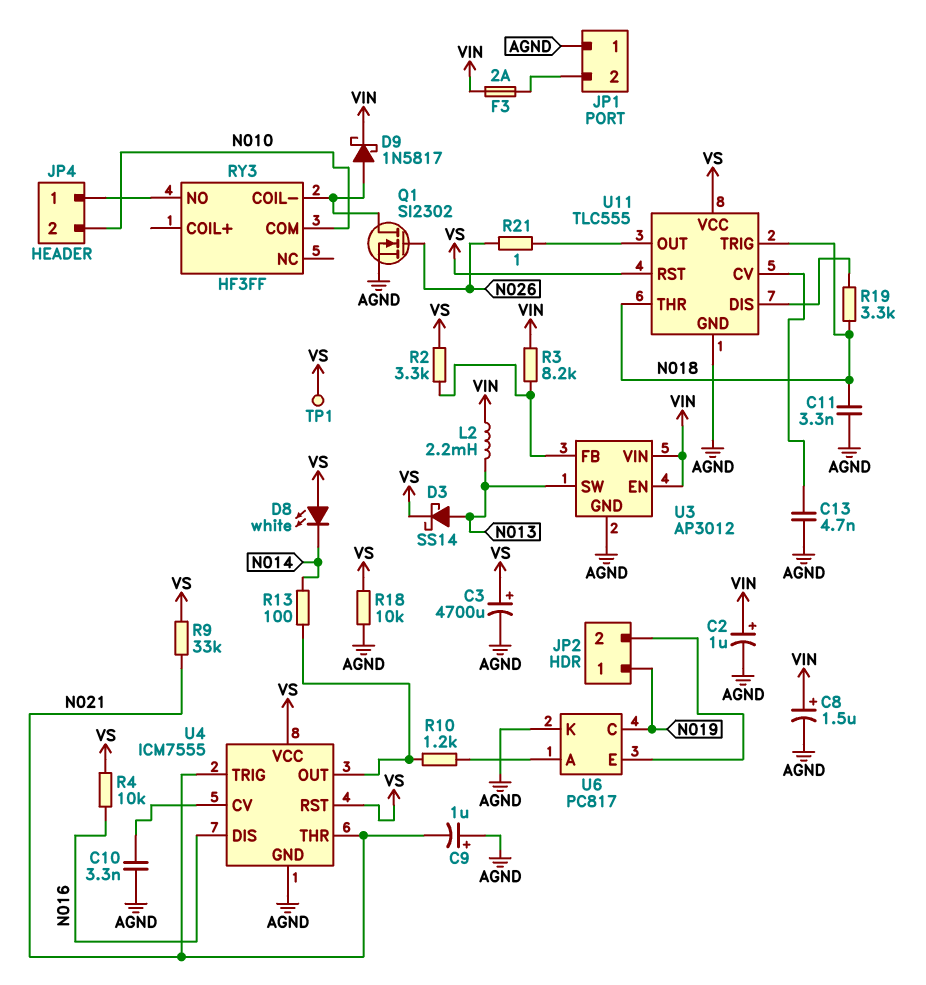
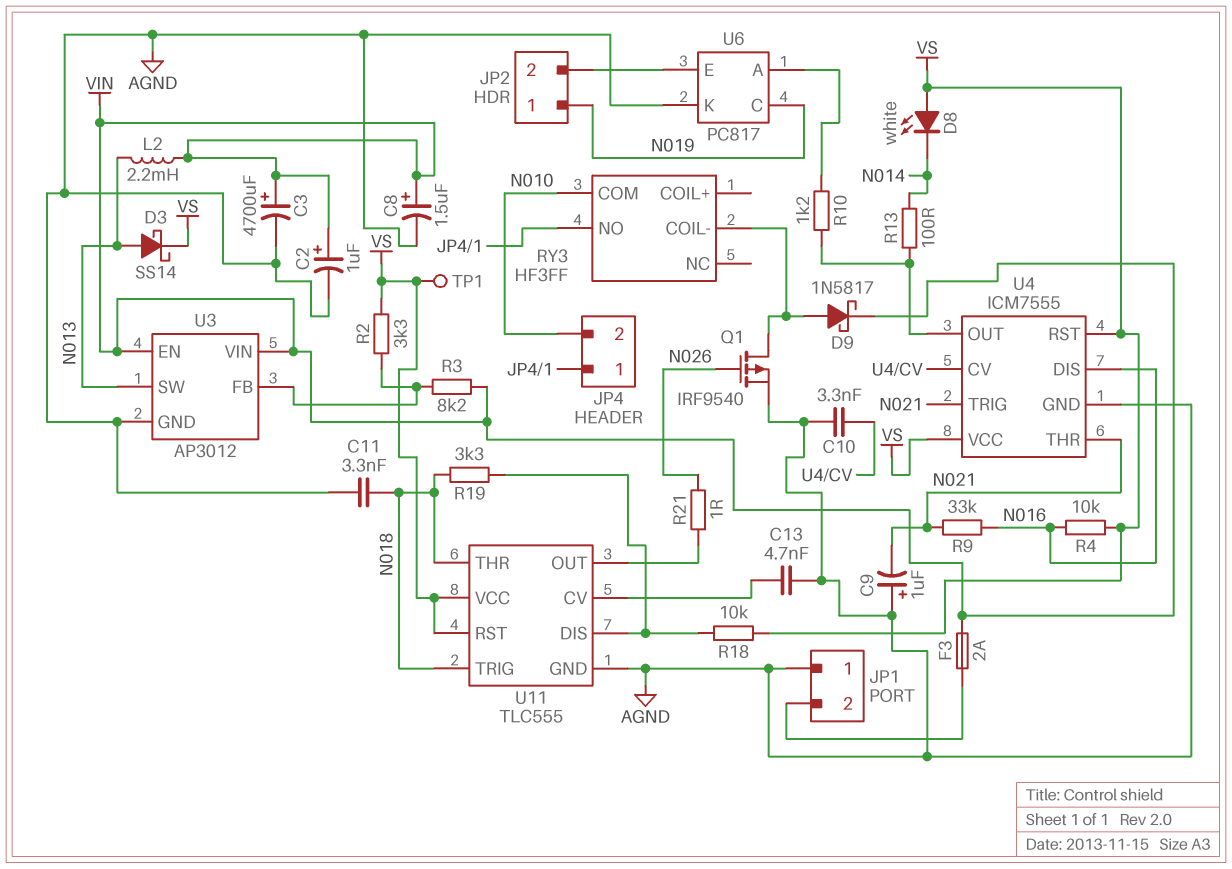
C3: 4700uF (plus VS, minus AGND) -> 4700uF (plus VIN, minus AGND)
Q1: NMOS SI2302 (G N026, D RY3/COIL-, S AGND) -> PMOS IRF9540 (G N026, D RY3/COIL-, S AGND)
R9: 33k (N021, VS) -> 33k (N016, N021)
R18: 10k (AGND, VS) -> 10k (U11/DIS, VS)

